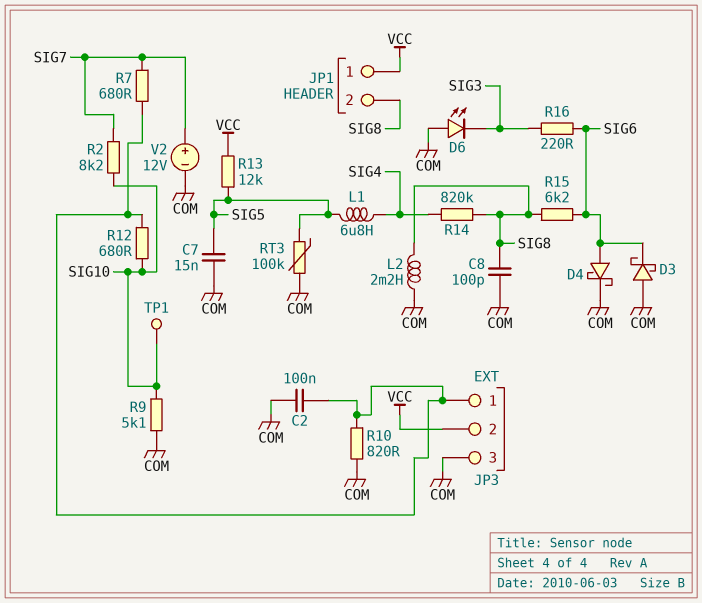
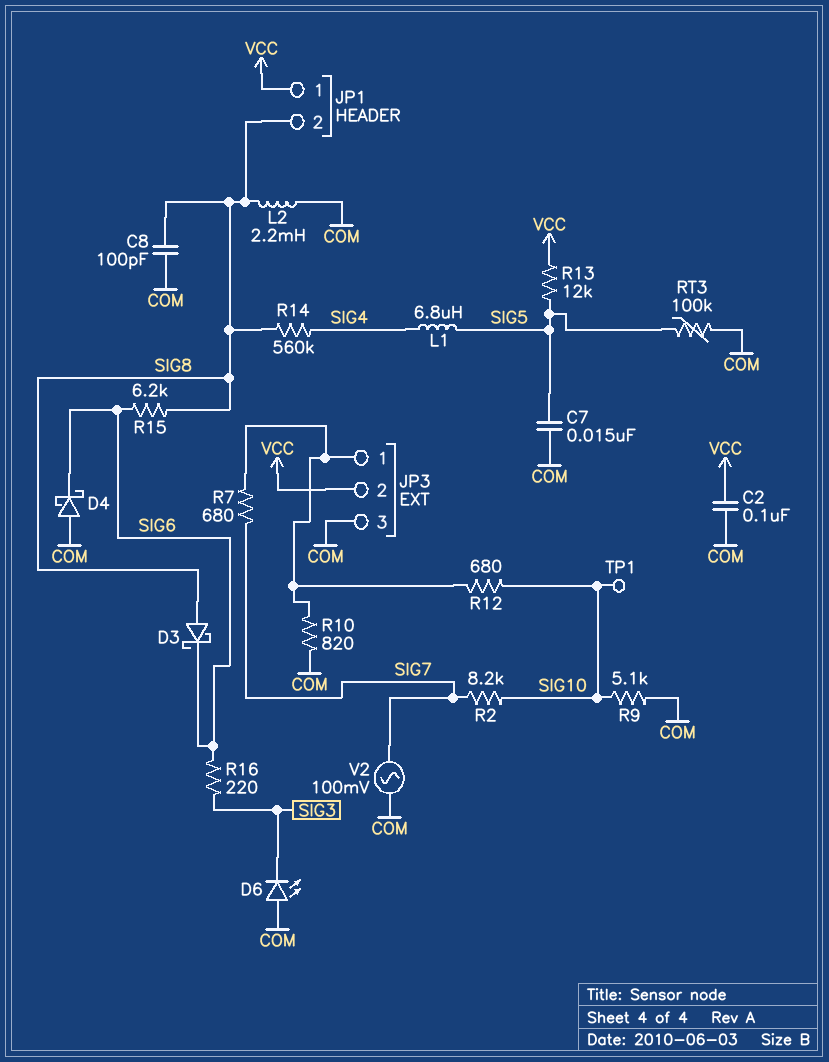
C2: 100nF (COM, JP3/1) -> 100nF (COM, VCC)
D3: schottky (A COM, K SIG6) -> schottky (A SIG8, K SIG6)
D4: schottky (A SIG6, K COM) -> schottky (A COM, K SIG6)
R14: 820k (SIG4, SIG8) -> 560k (SIG4, SIG8)
V2: 12V (plus SIG7, minus COM) -> AC 100mV (COM, SIG7)

